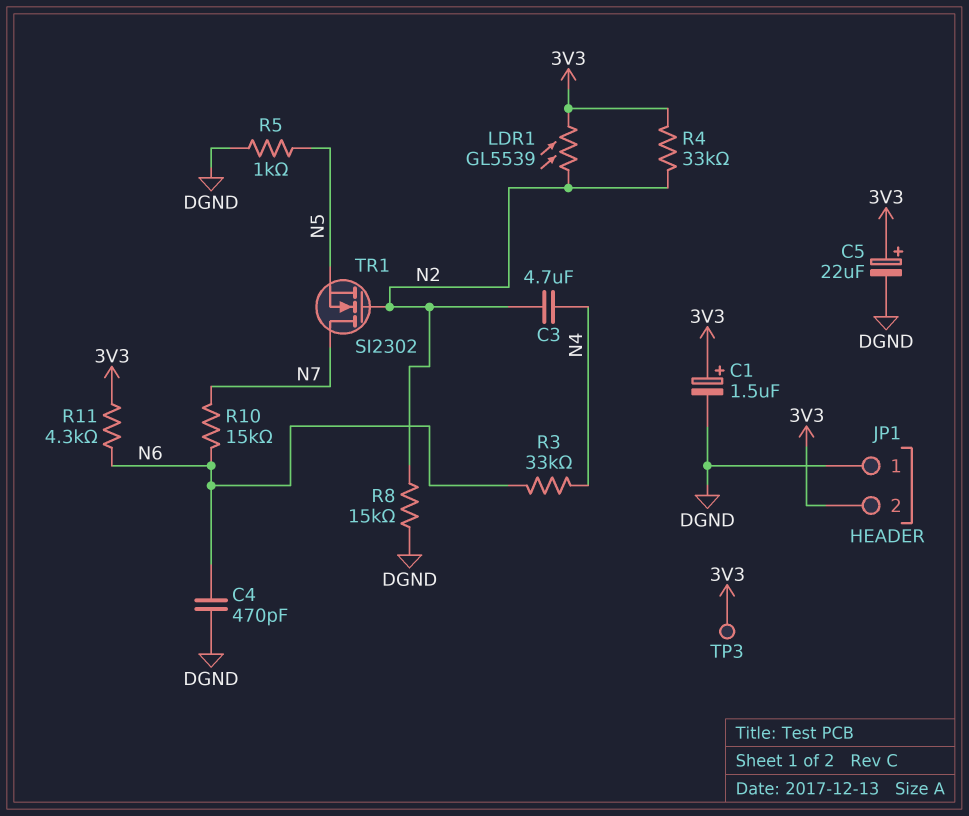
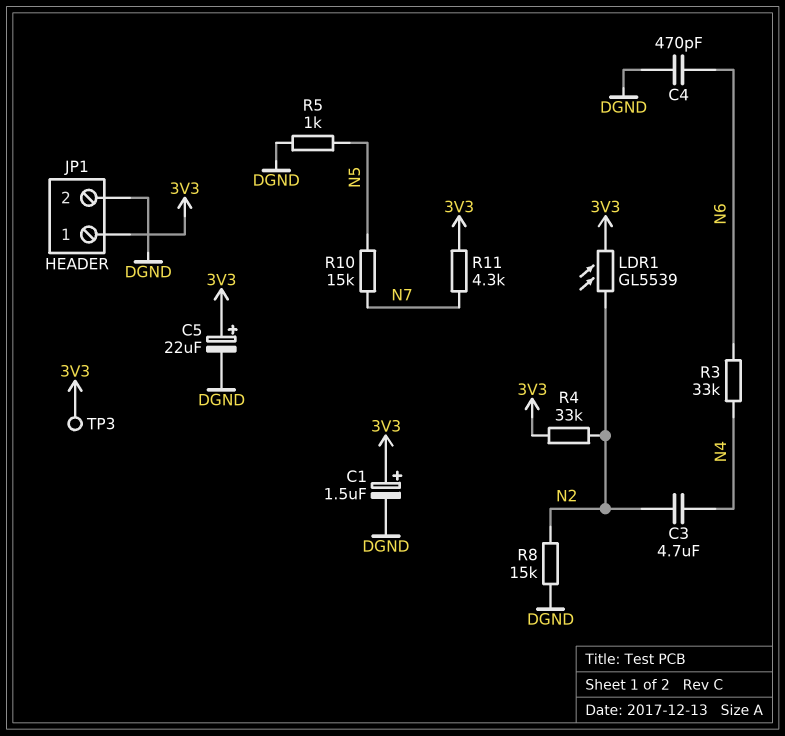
JP1 pin 1: DGND -> 3V3
JP1 pin 2: 3V3 -> DGND
R10: 15k (N6, N7) -> 15k (N5, N7)
R11: 4.3k (3V3, N6) -> 4.3k (3V3, N7)
TR1: NMOS SI2302 (G N2, D N7, S N5) -> none

